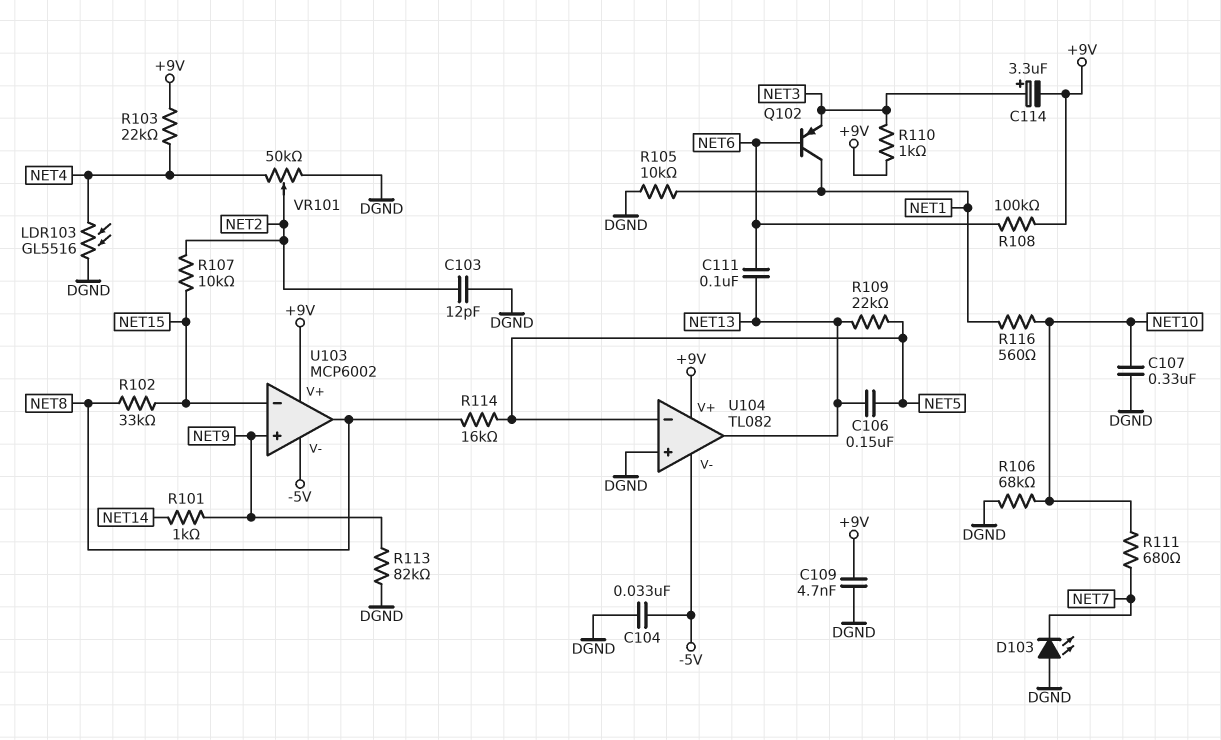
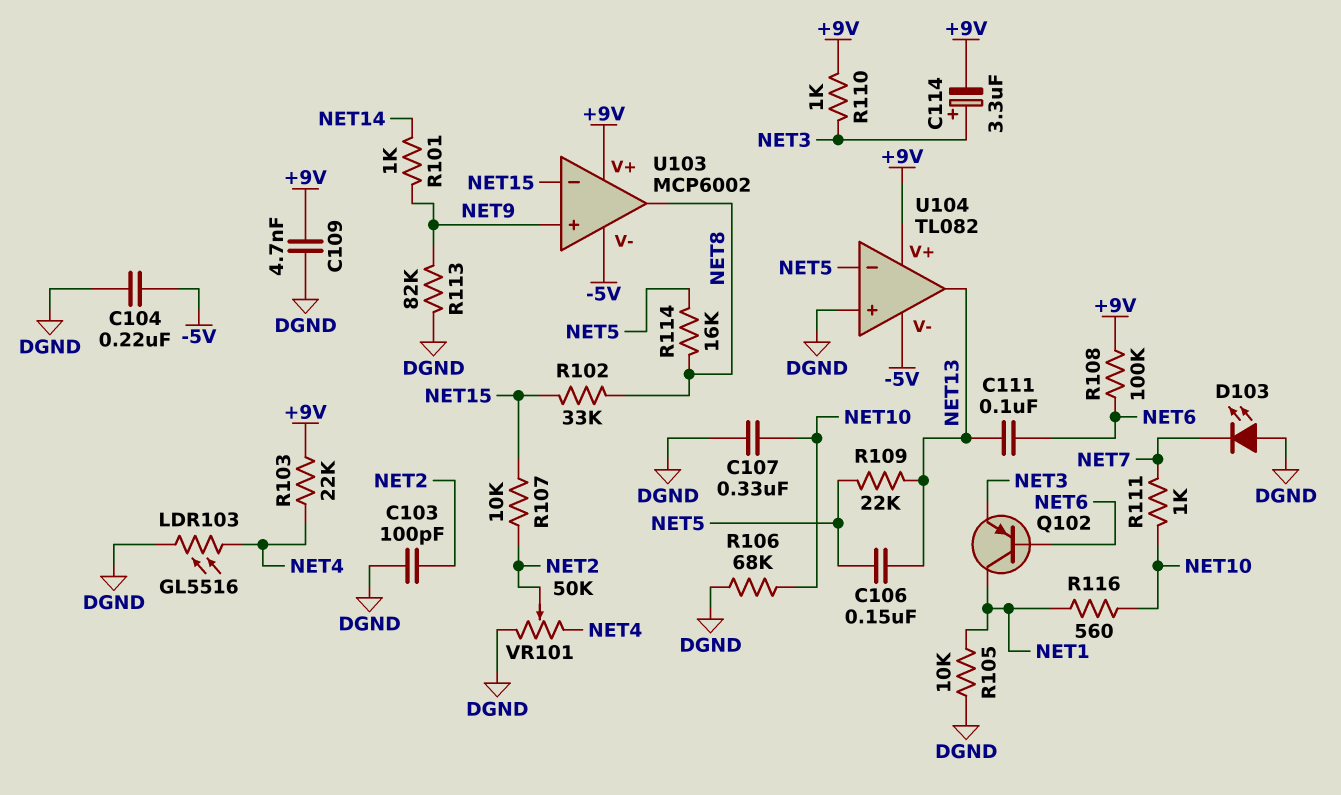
C103: 12pF (DGND, NET2) -> 100pF (DGND, NET2)
C104: 33nF (-5V, DGND) -> 220nF (-5V, DGND)
R111: 680 (NET7, NET10) -> 1k (NET7, NET10)

